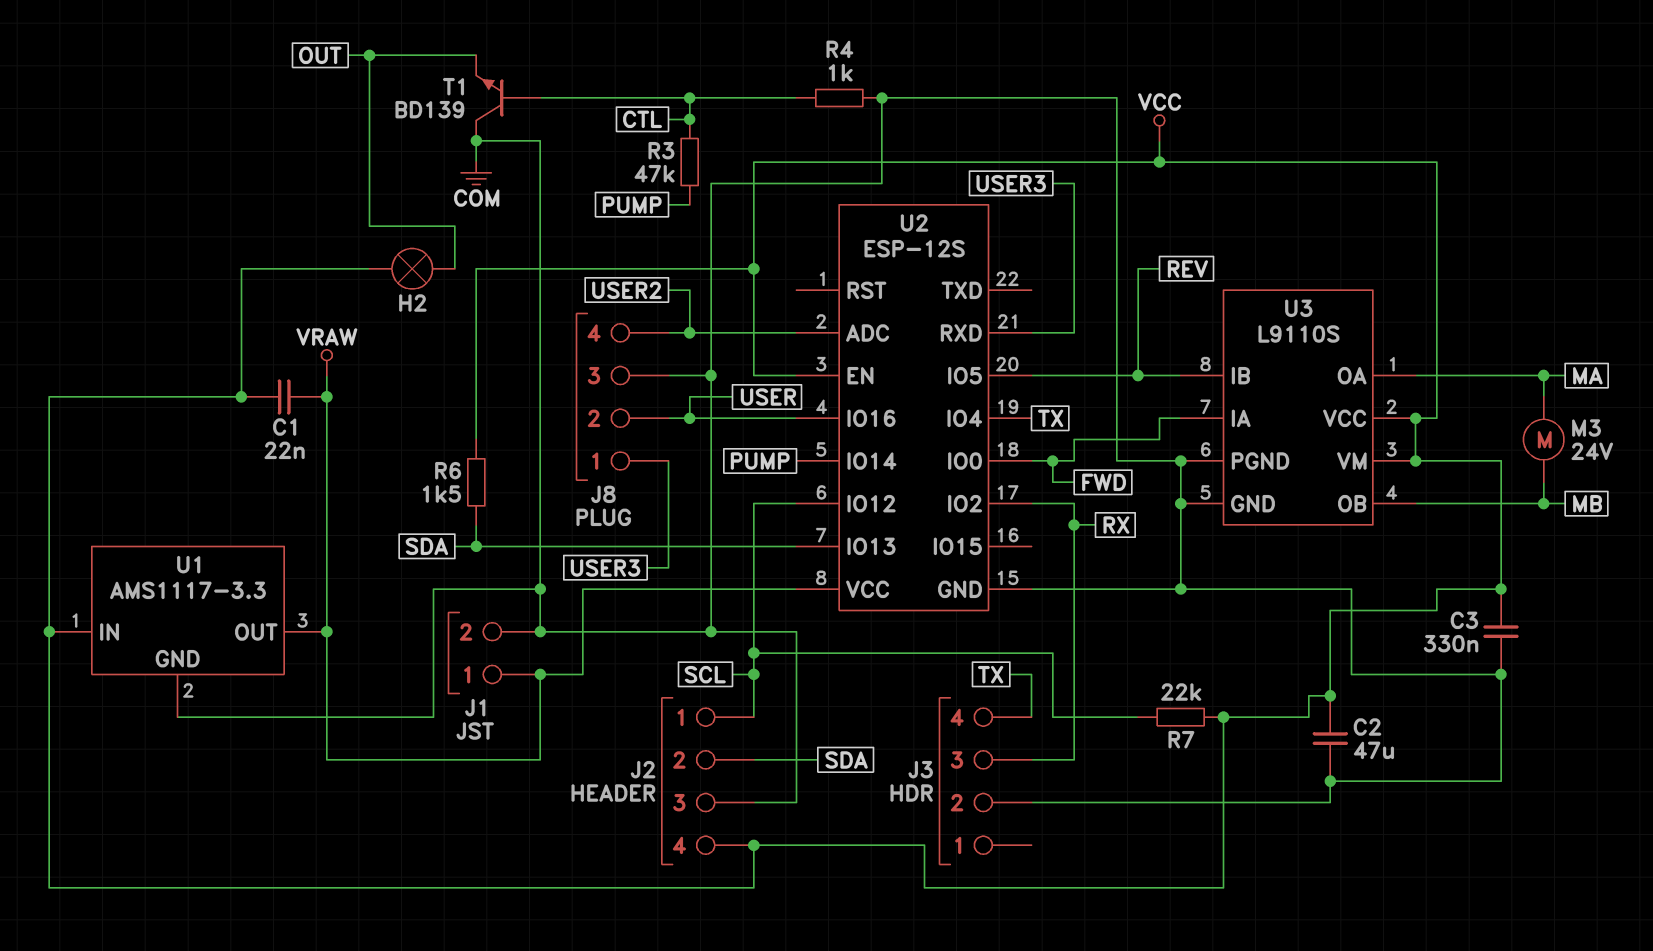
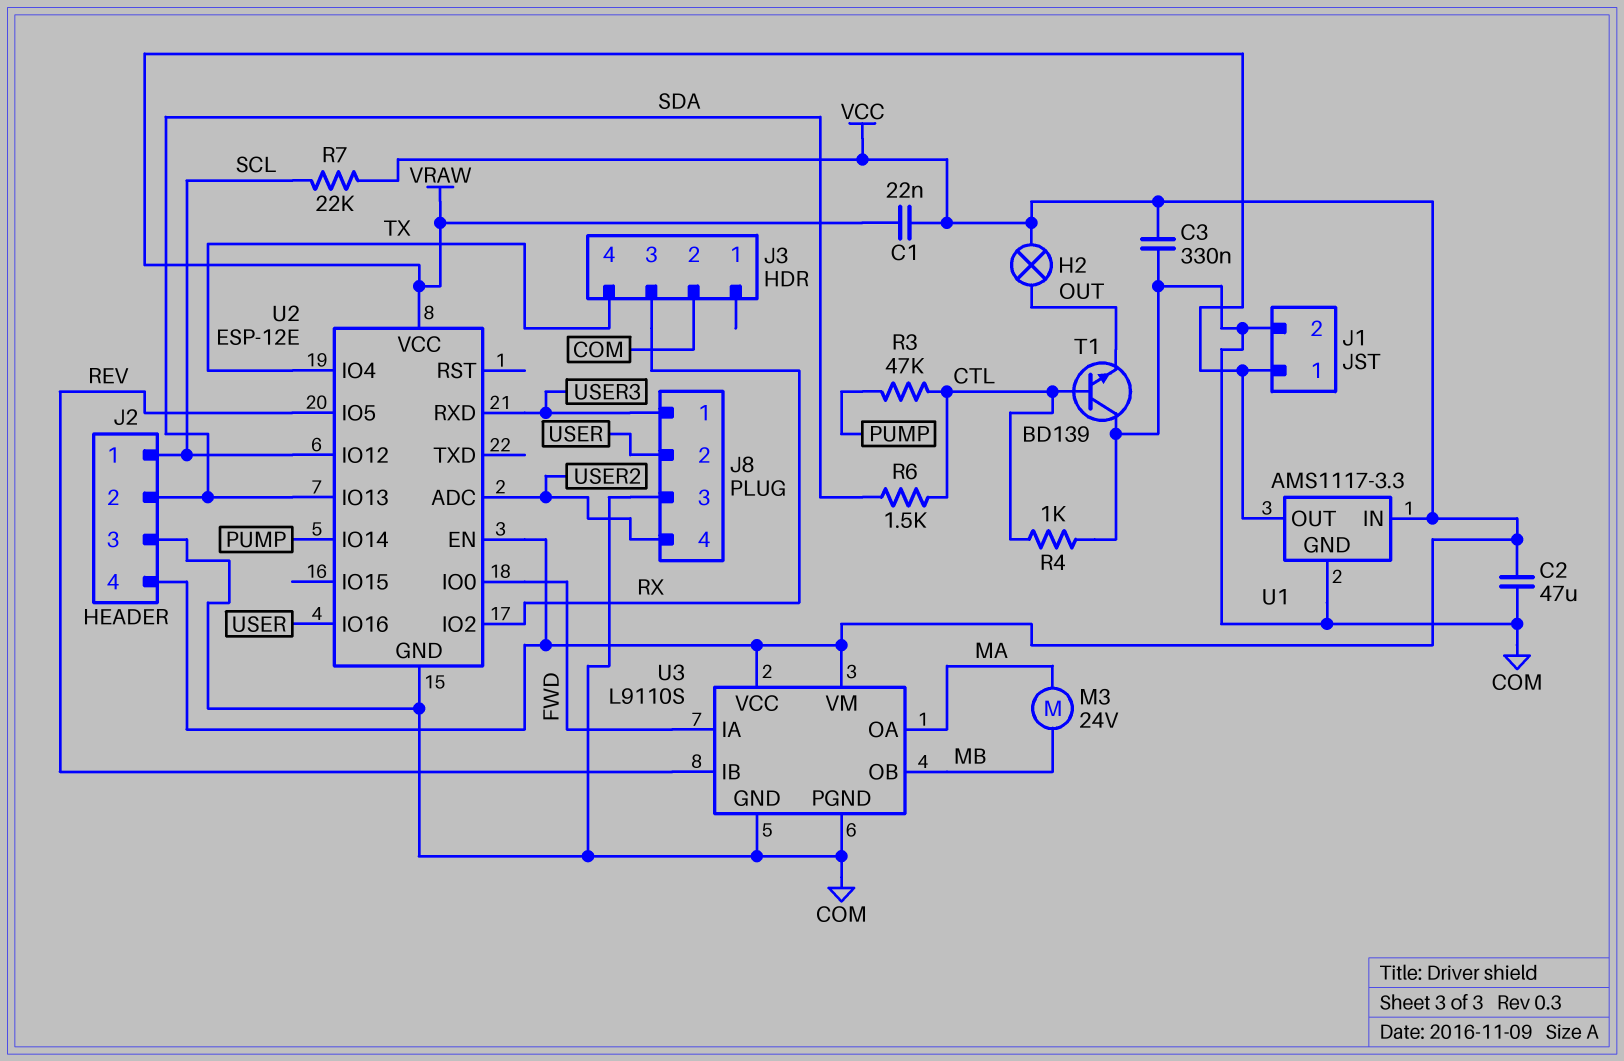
R6: 1.5k (SDA, VCC) -> 1.5k (CTL, SDA)
U2: ESP-12S -> ESP-12E

